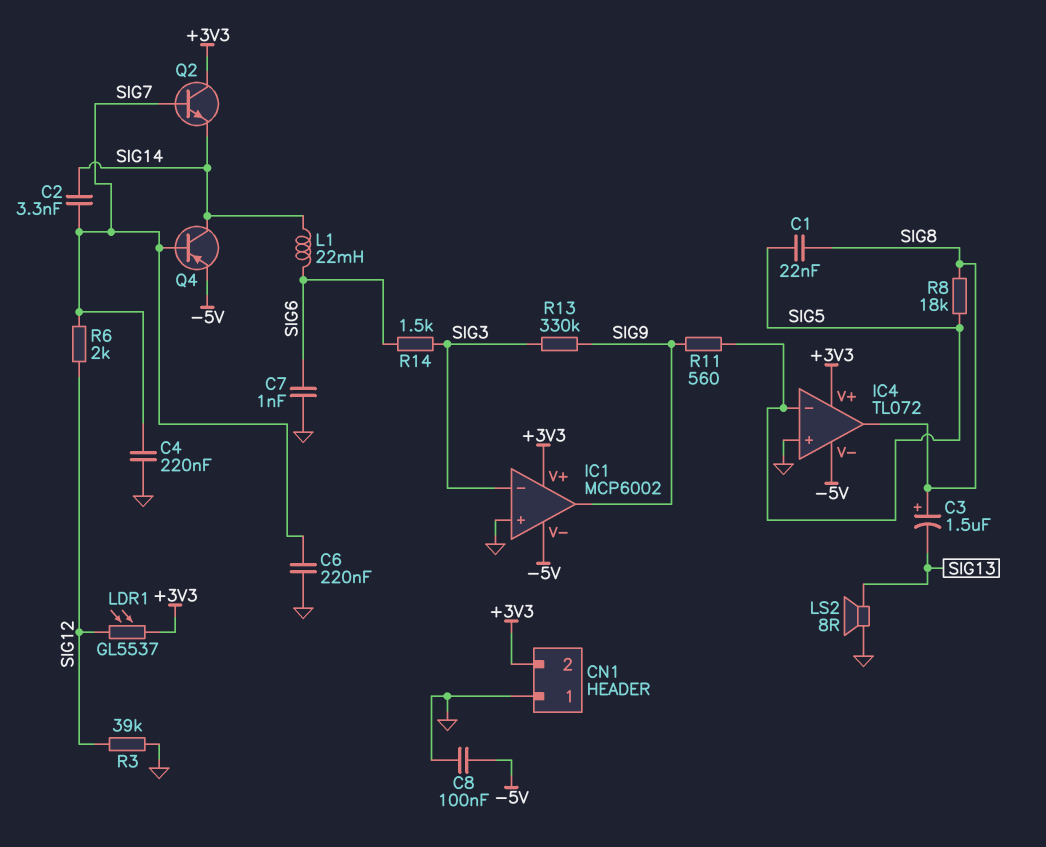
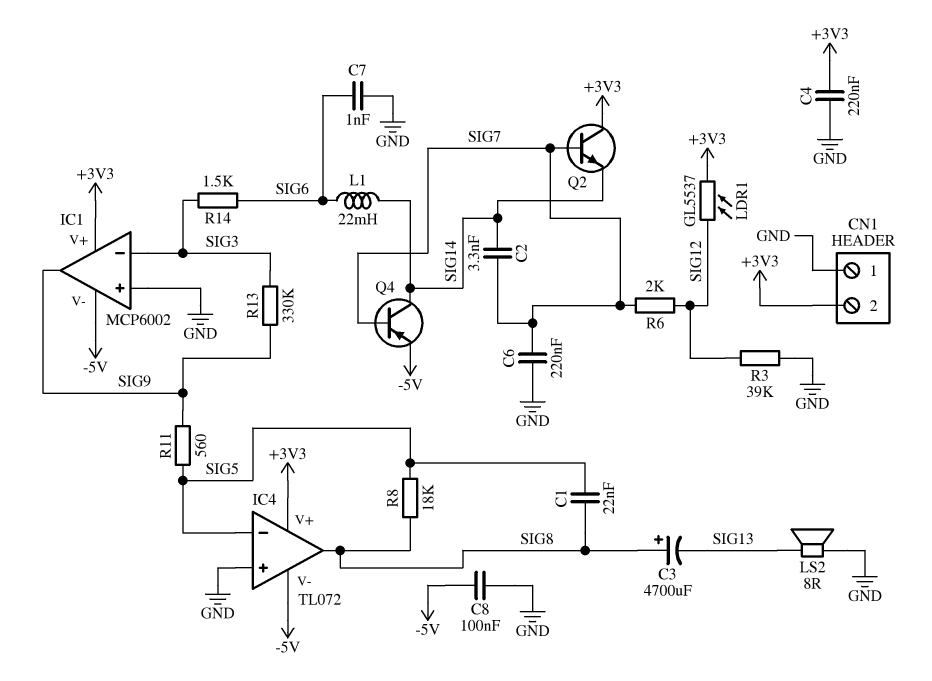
C3: 1.5uF (plus SIG8, minus SIG13) -> 4700uF (plus SIG8, minus SIG13)
C4: 220nF (GND, SIG7) -> 220nF (+3V3, GND)

